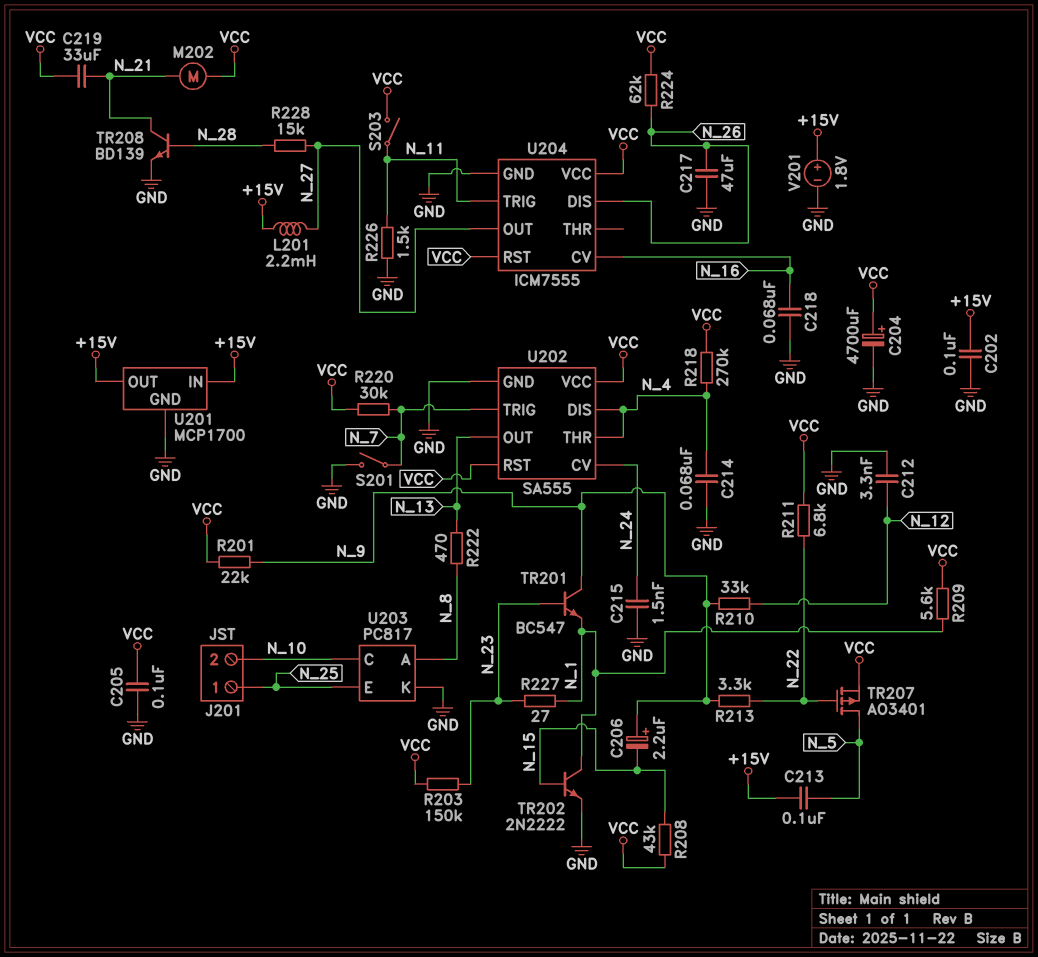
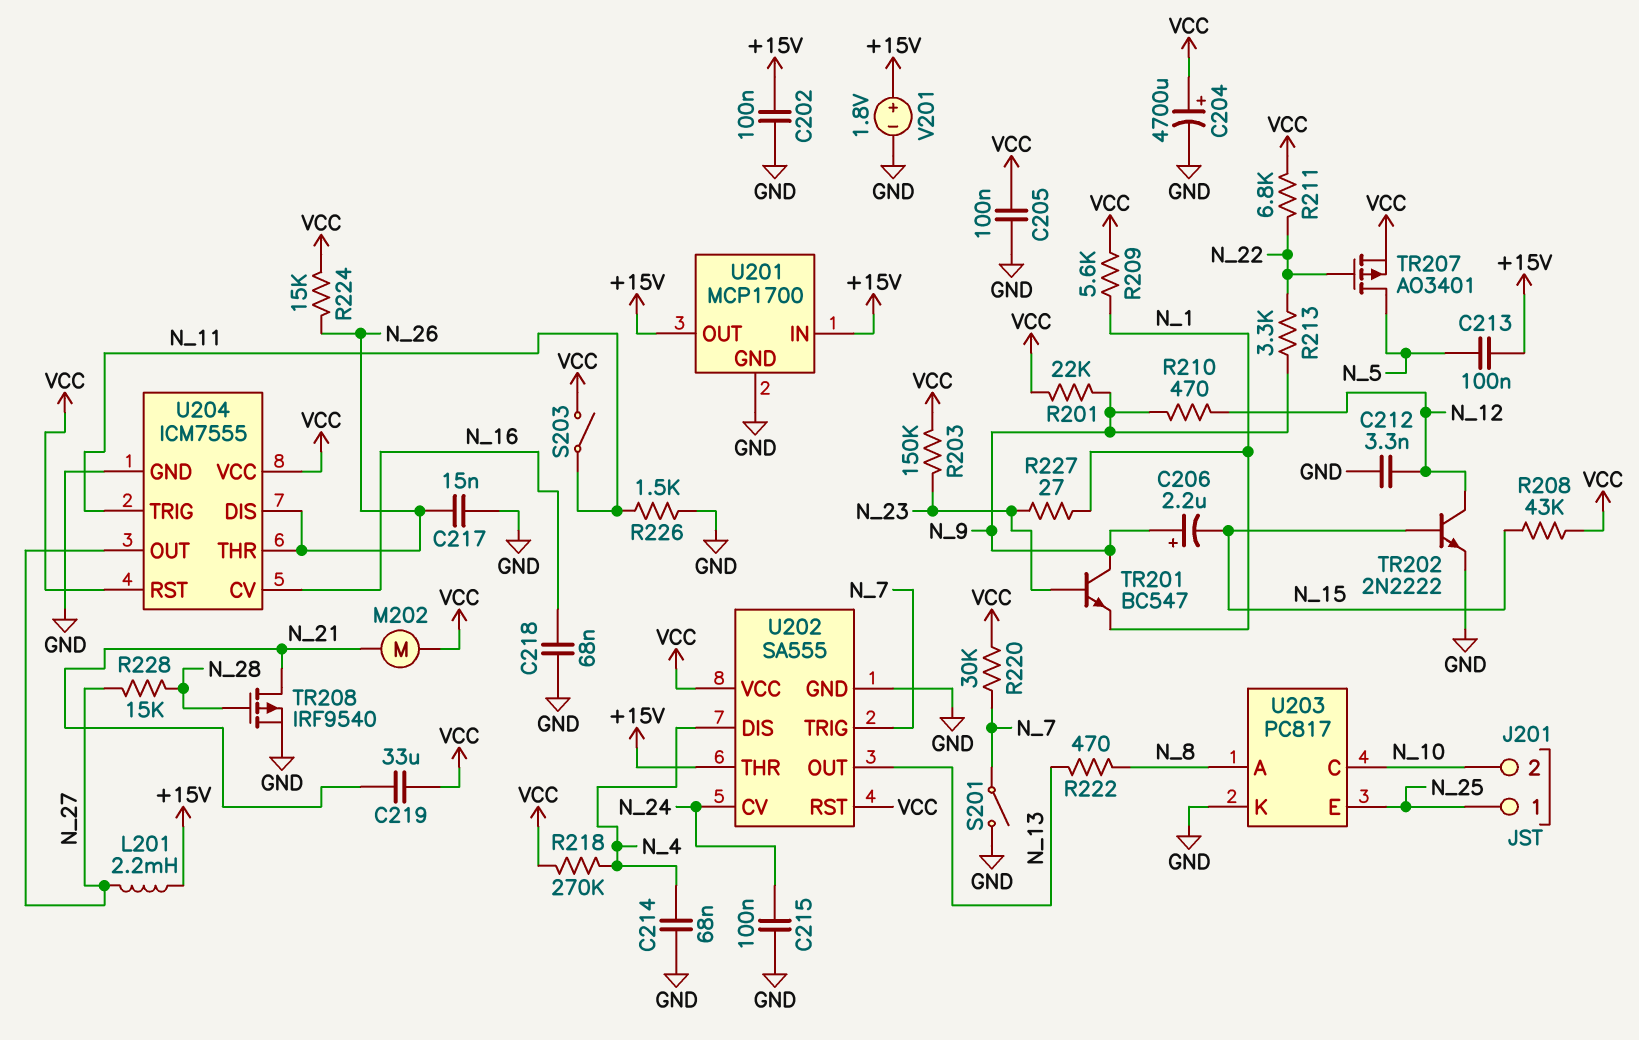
C215: 1.5nF (GND, N_24) -> 100nF (GND, N_24)
C217: 47uF (GND, N_26) -> 15nF (GND, N_26)
R210: 33k (N_9, N_12) -> 470 (N_9, N_12)
R224: 62k (N_26, VCC) -> 15k (N_26, VCC)
TR202: NPN 2N2222 (B N_15, C N_1, E GND) -> NPN 2N2222 (B N_15, C N_12, E GND)
TR208: NPN BD139 (B N_28, C N_21, E GND) -> PMOS IRF9540 (G N_28, D N_21, S GND)
U202 pin THR: N_4 -> +15V
U204 pin THR: none -> N_26

